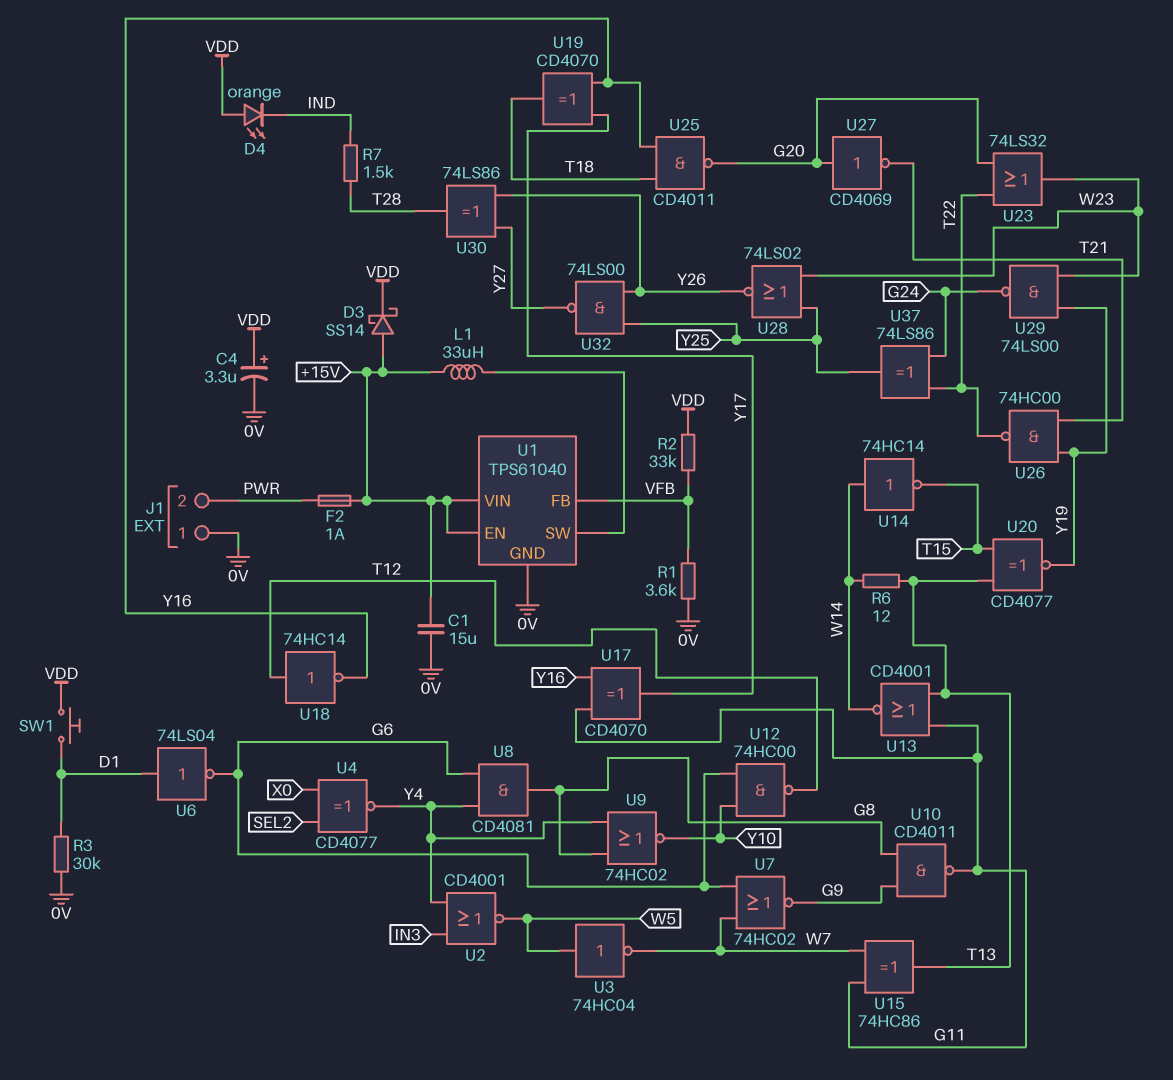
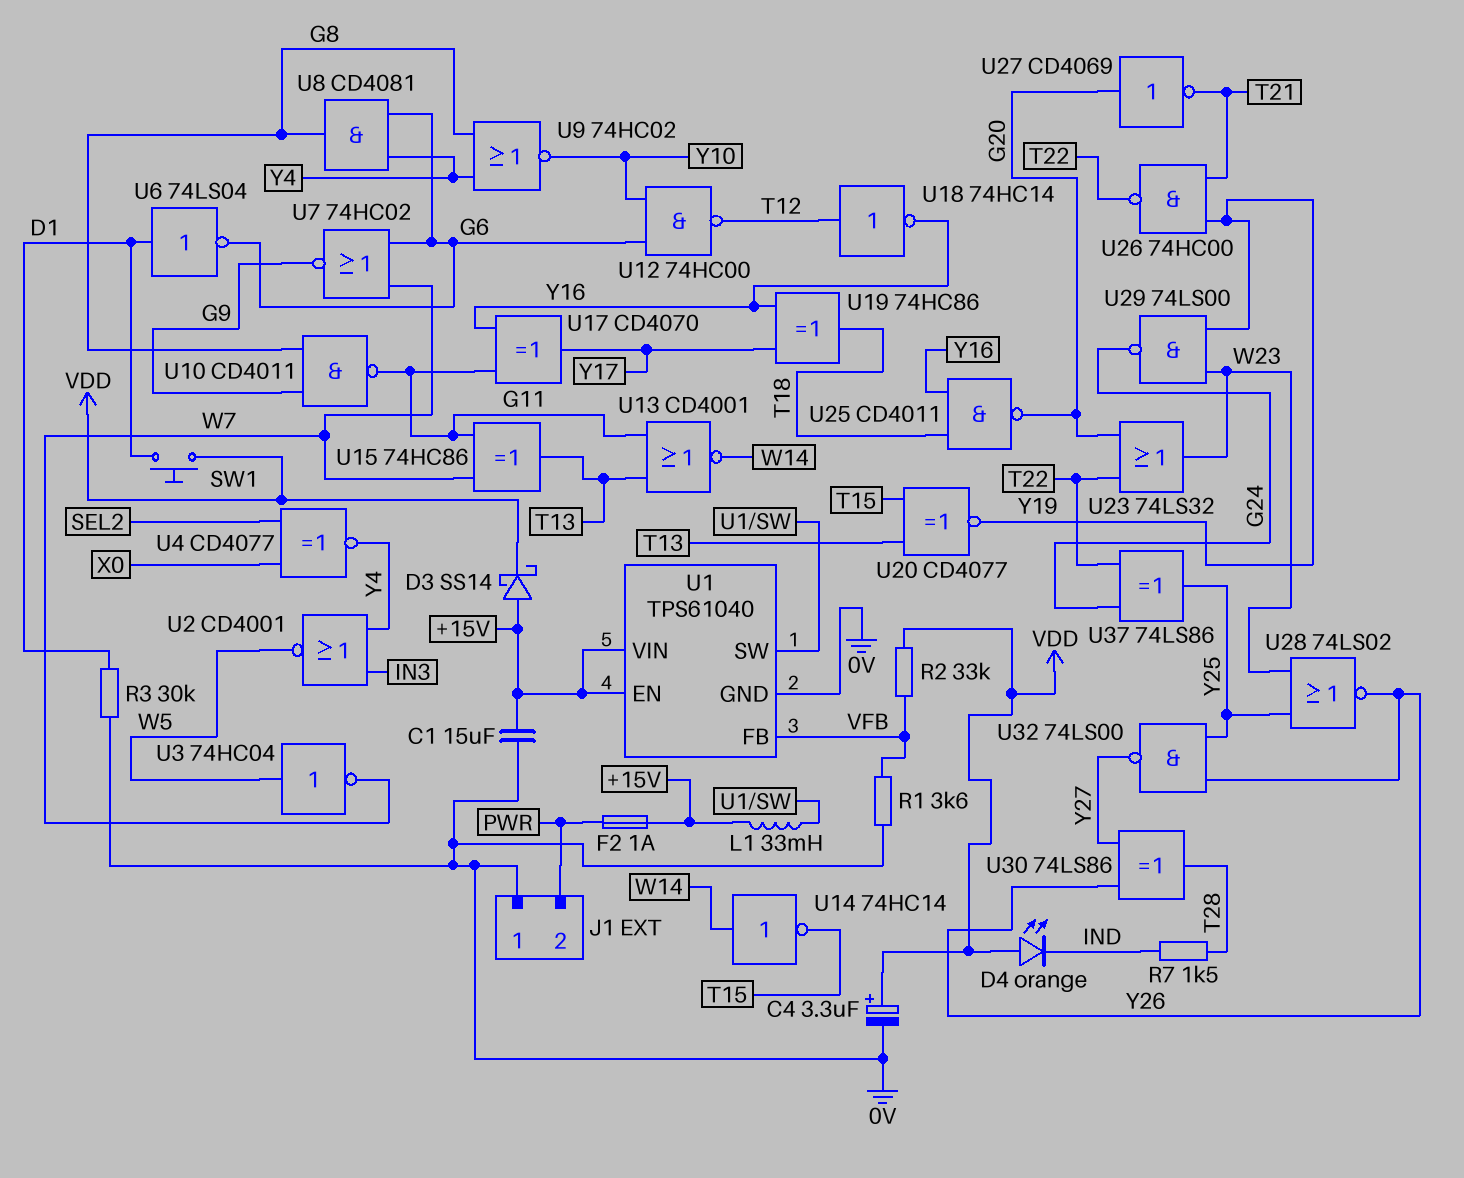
L1: 33uH (+15V, U1/SW) -> 33mH (+15V, U1/SW)
R6: 12 (T13, W14) -> none
U19: XOR CD4070 (in Y16, in Y17, out T18) -> XOR 74HC86 (in Y16, in Y17, out T18)

